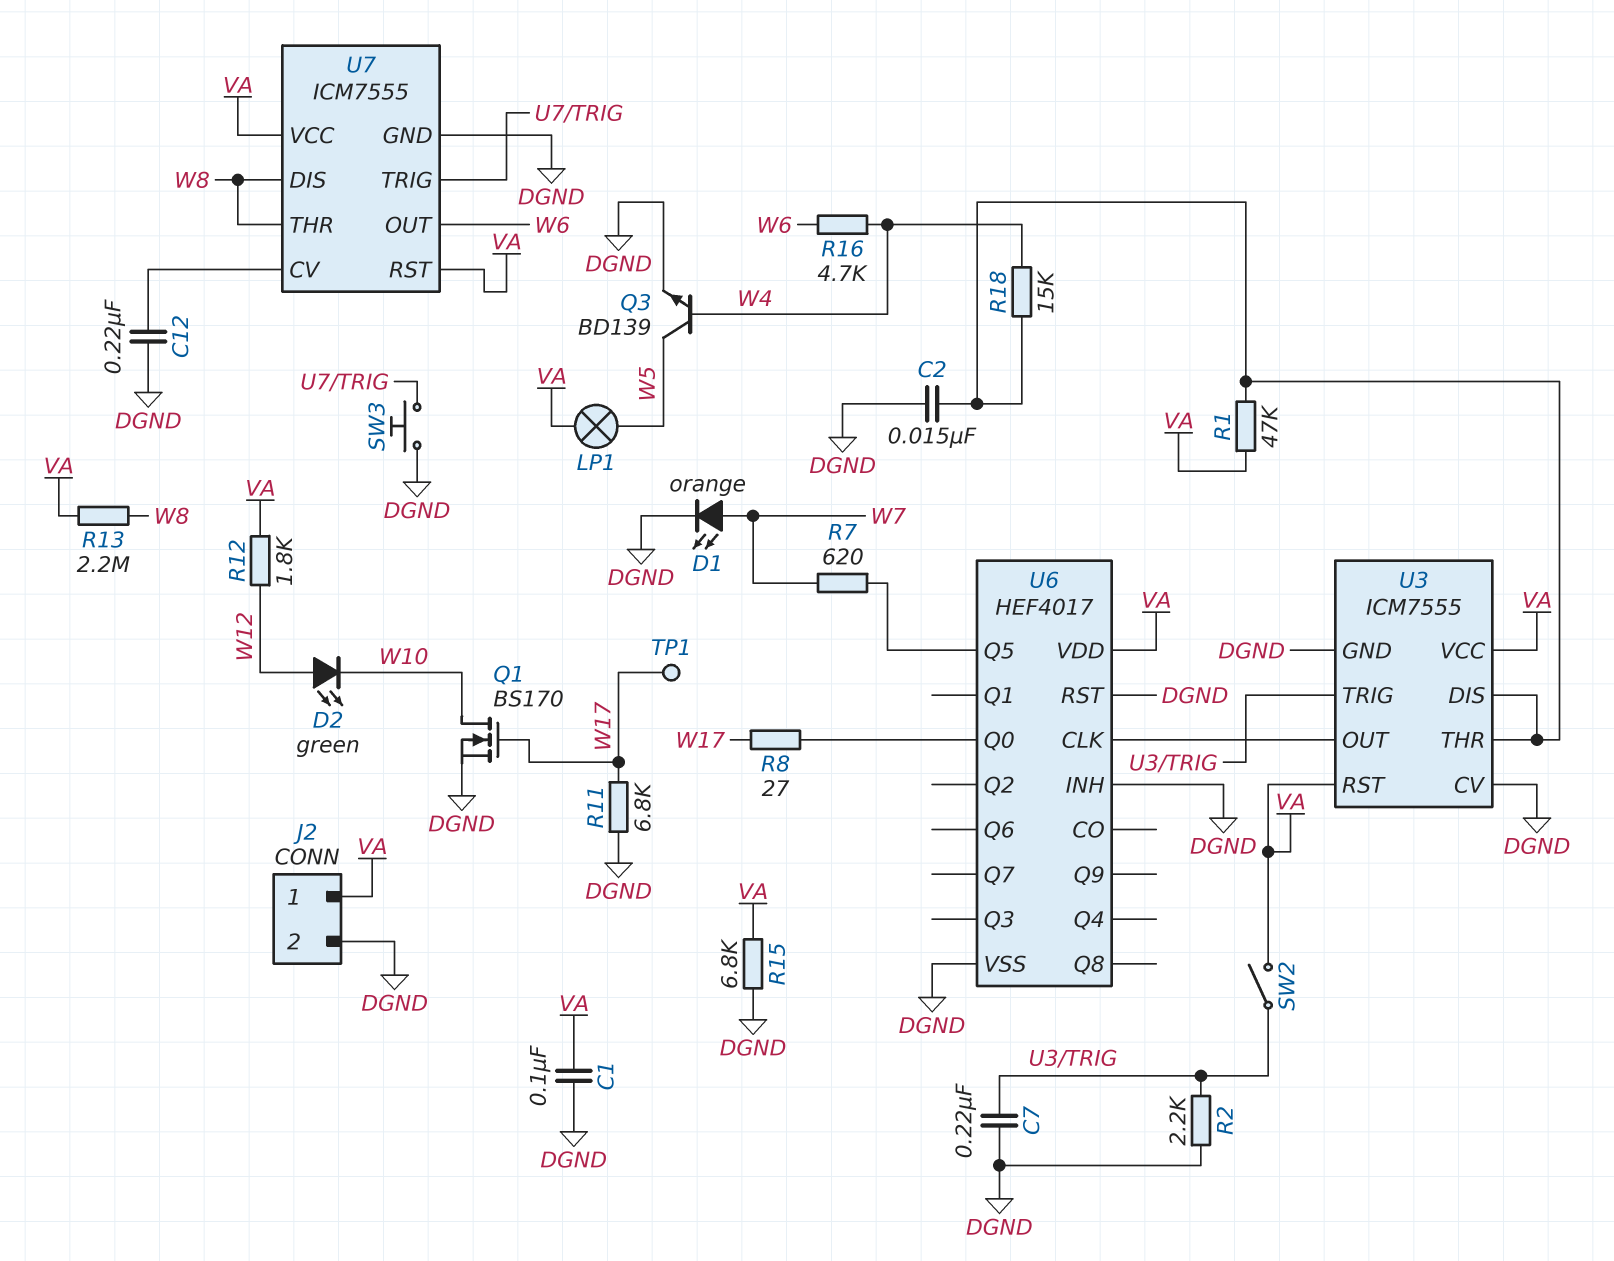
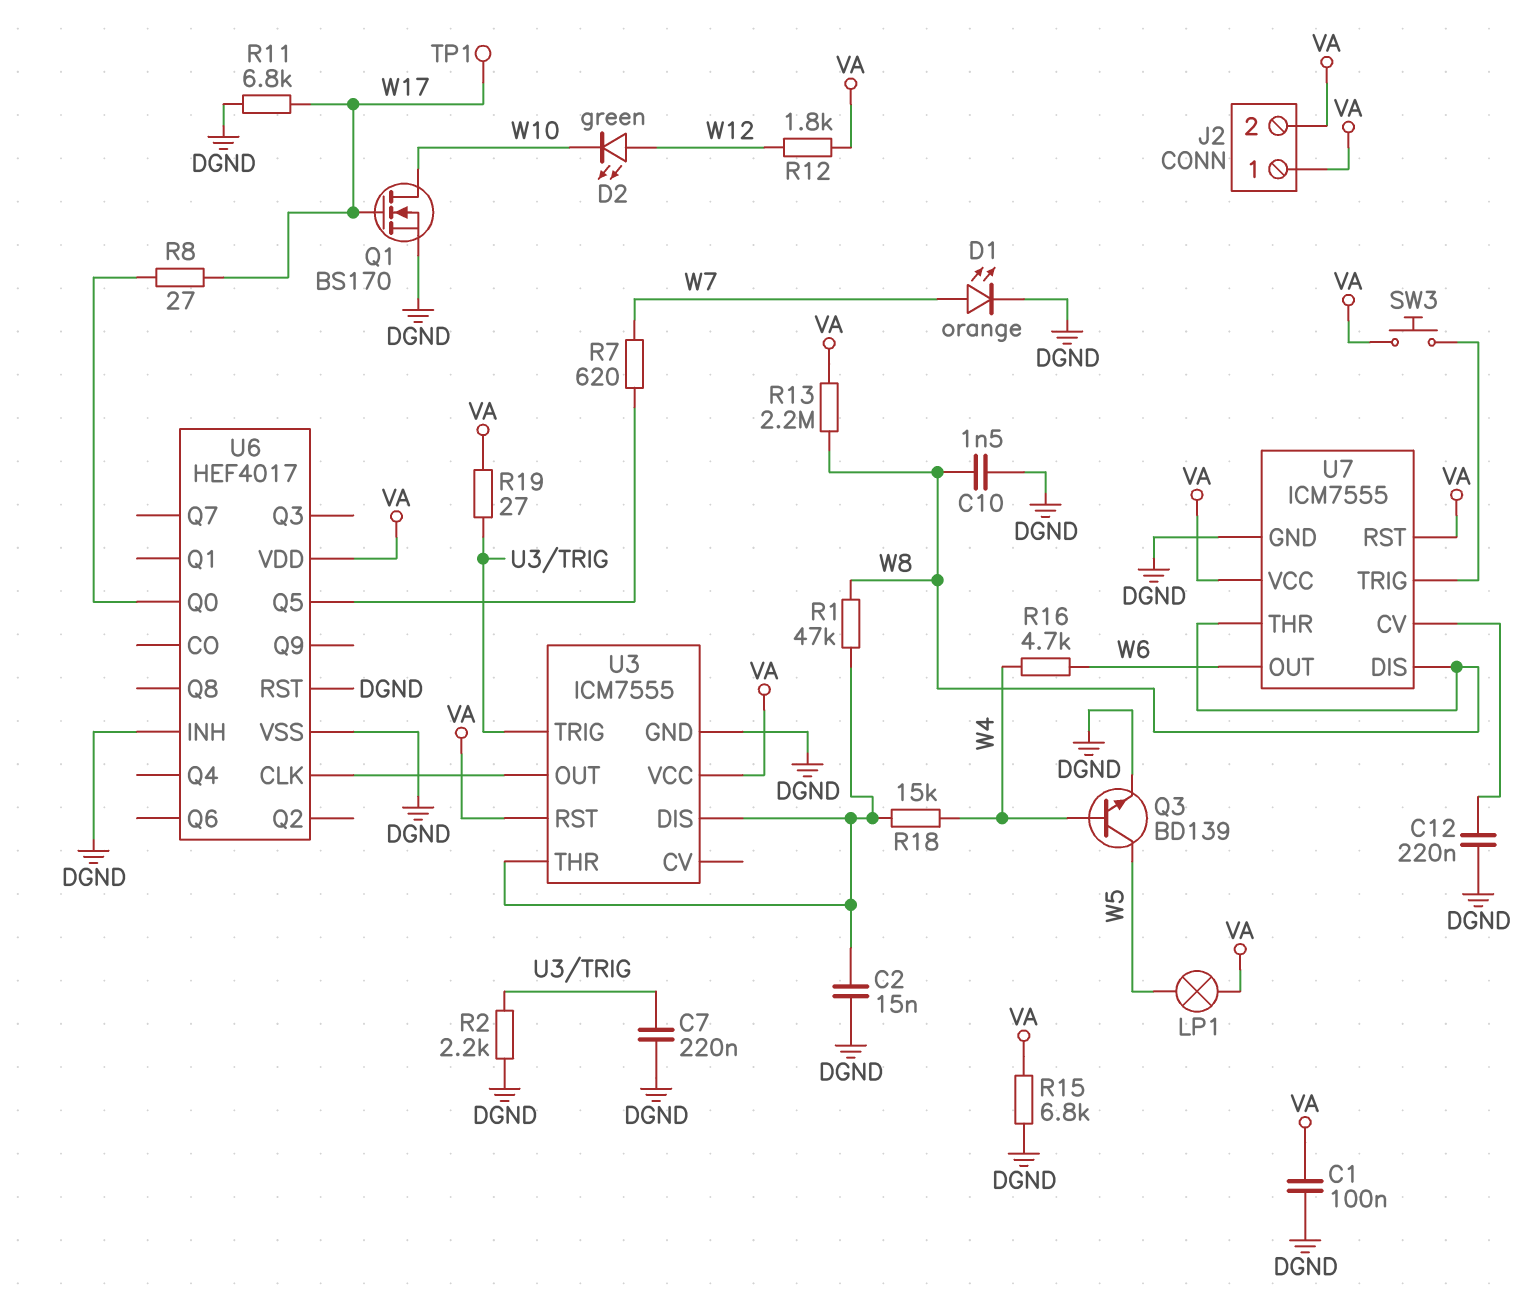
C10: none -> 1.5nF (DGND, W8)
J2 pin 2: DGND -> VA
R1: 47k (U3/DIS, VA) -> 47k (U3/DIS, W8)
R19: none -> 27 (U3/TRIG, VA)
SW2: switch (U3/TRIG, VA) -> none
SW3: button (DGND, U7/TRIG) -> button (U7/TRIG, VA)
U3 pin CV: DGND -> none

